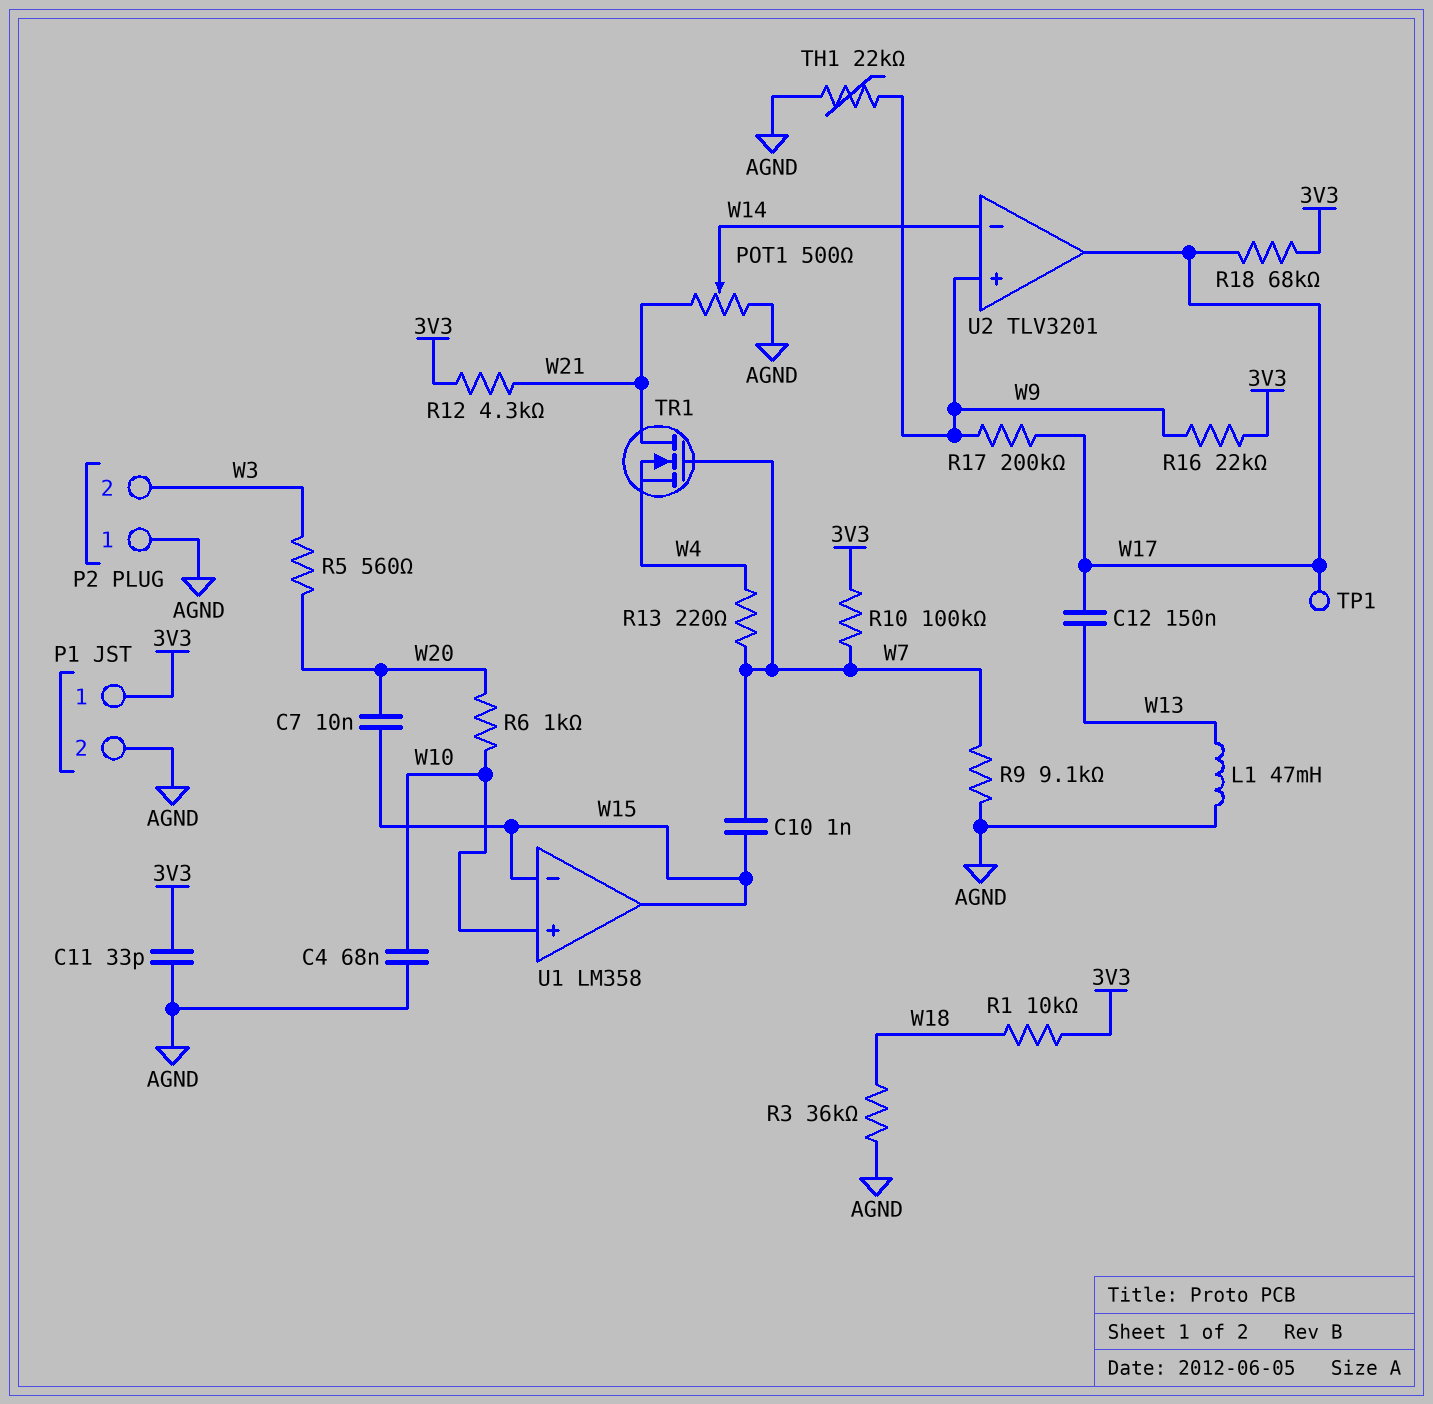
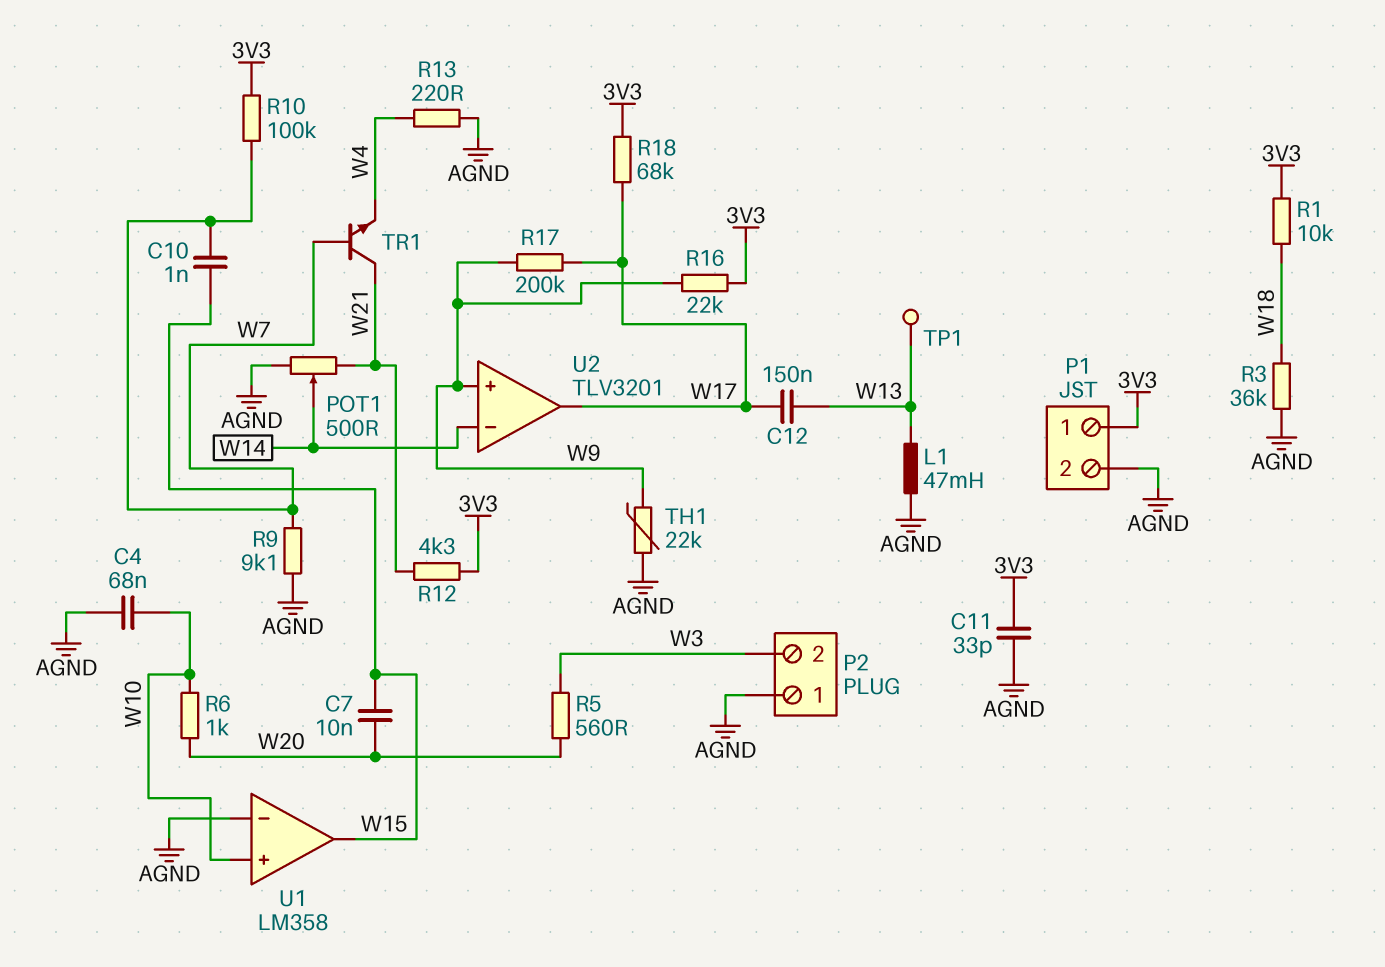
R13: 220 (W4, W7) -> 220 (AGND, W4)
TP1: test point (W17) -> test point (W13)
TR1: NMOS (G W7, D W21, S W4) -> NPN (B W7, C W21, E W4)
U1 pin in-: W15 -> AGND

